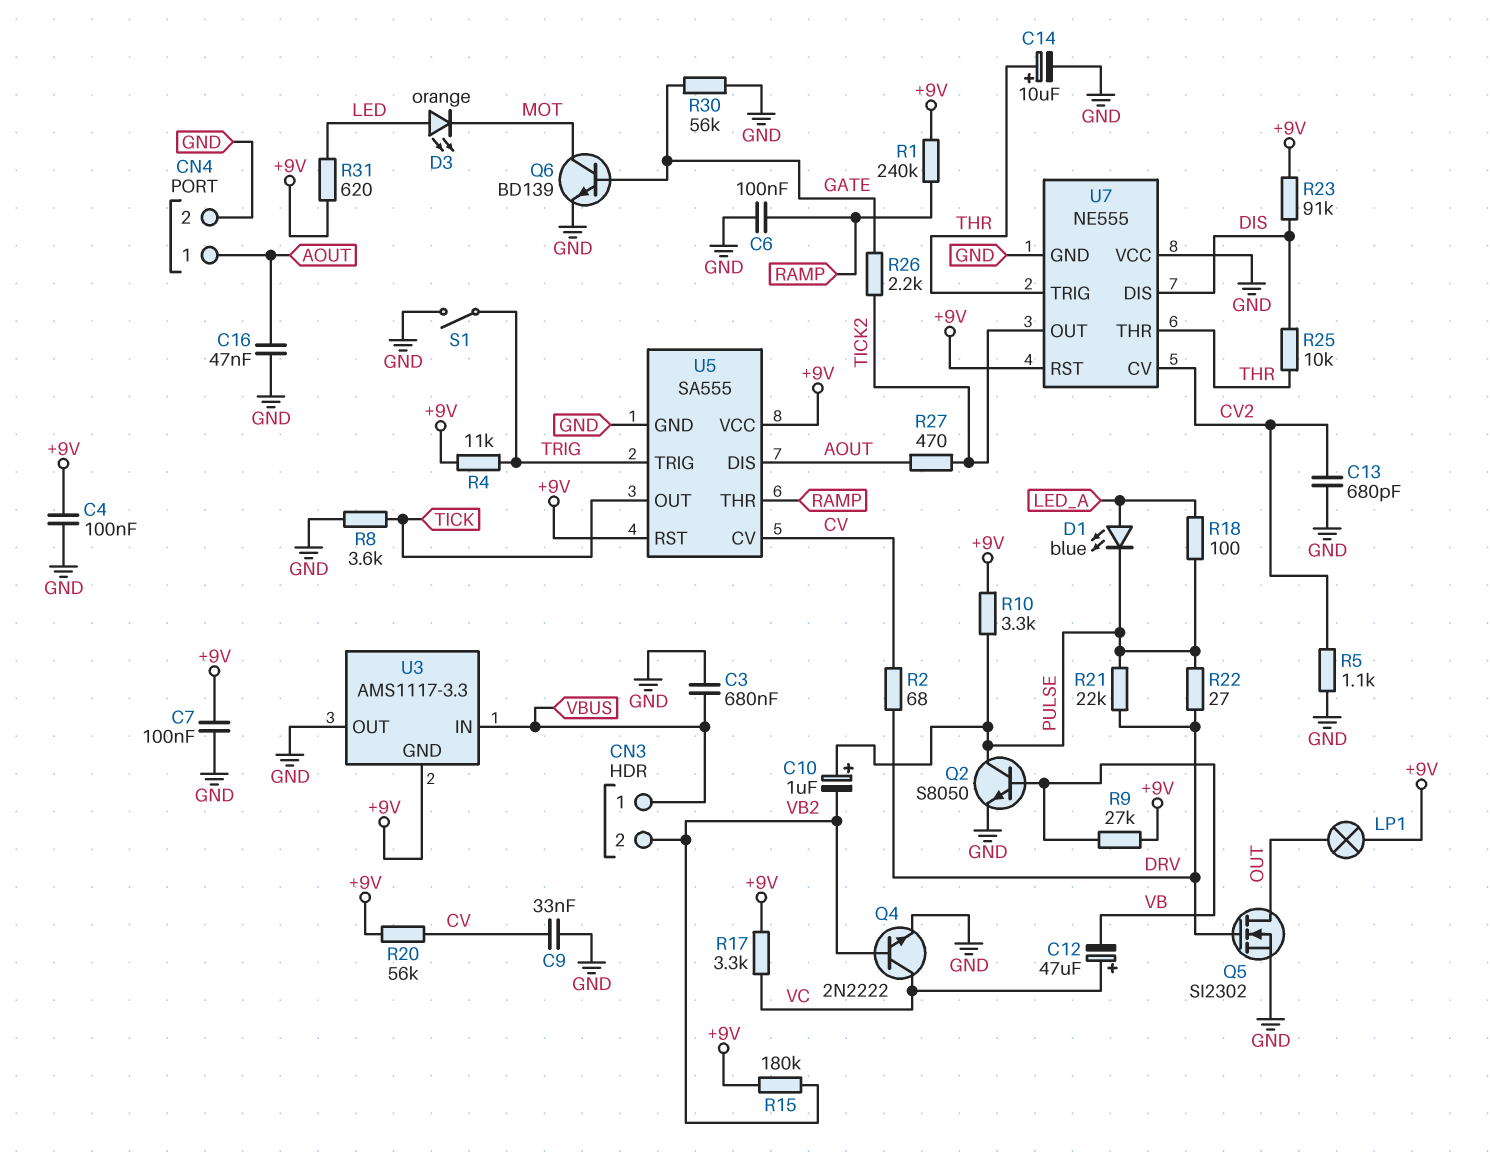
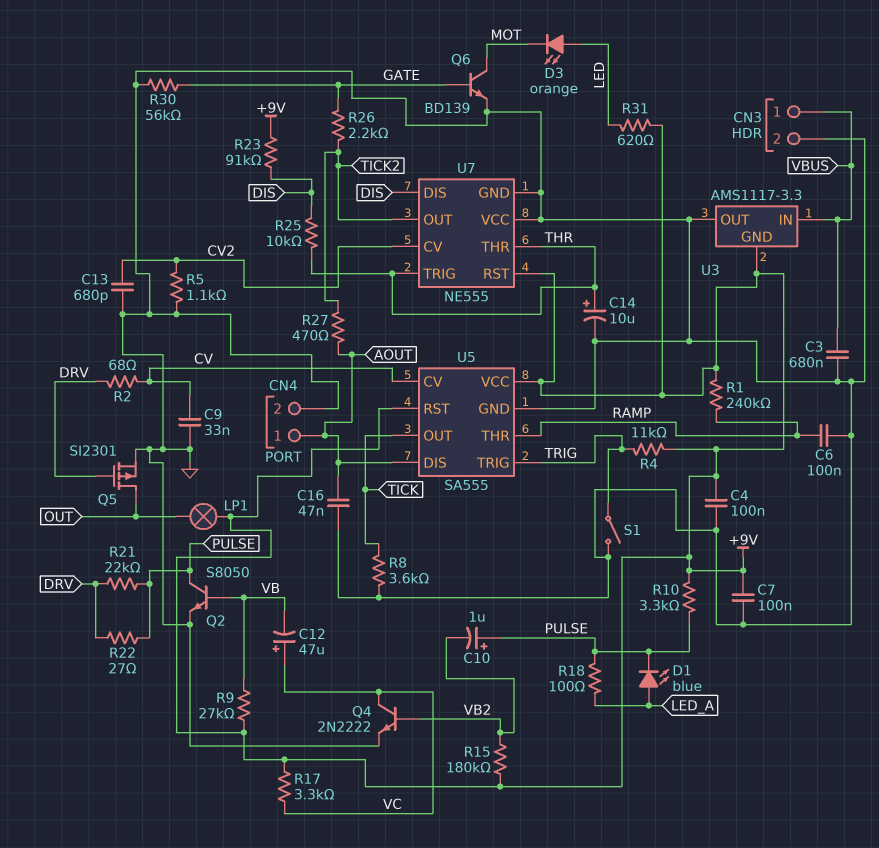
CN3 pin 2: VB2 -> GND
Q5: NMOS SI2302 (G DRV, D OUT, S GND) -> PMOS SI2301 (G DRV, D OUT, S GND)
R20: 56k (+9V, CV) -> none

